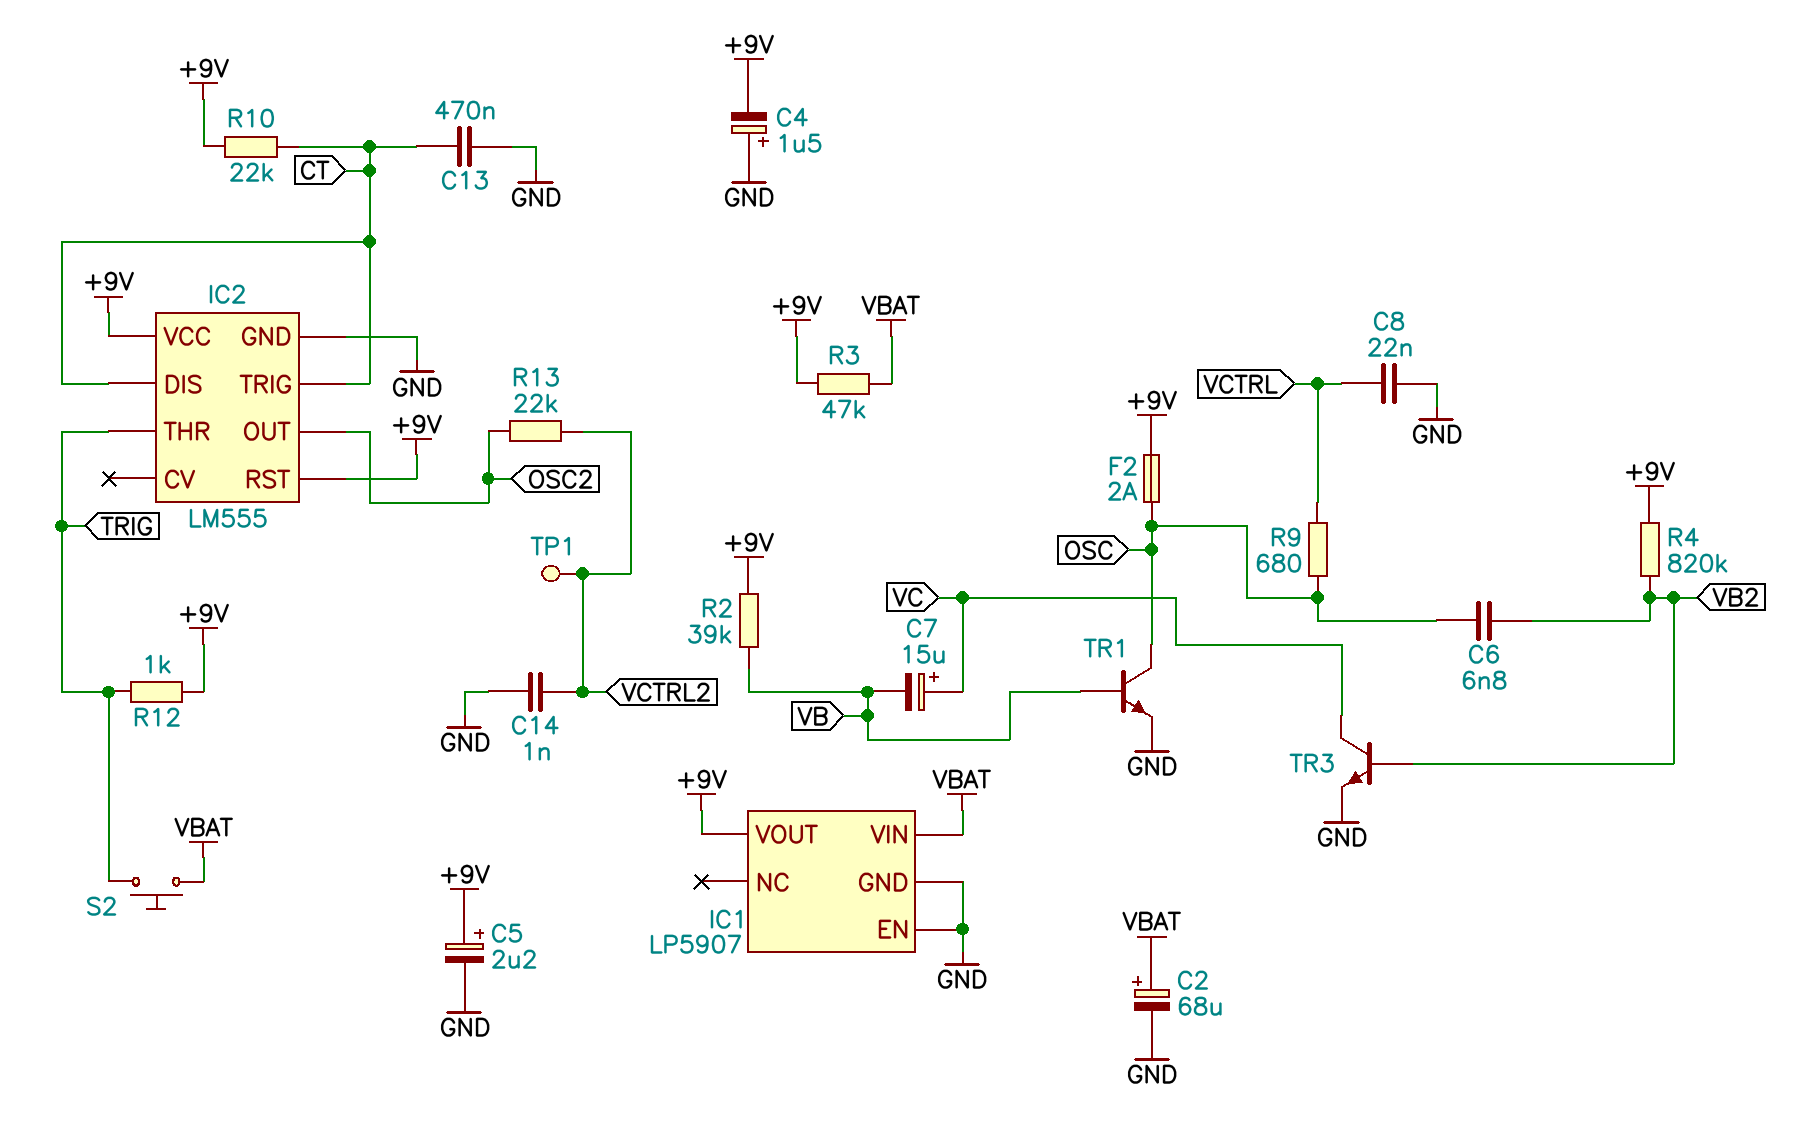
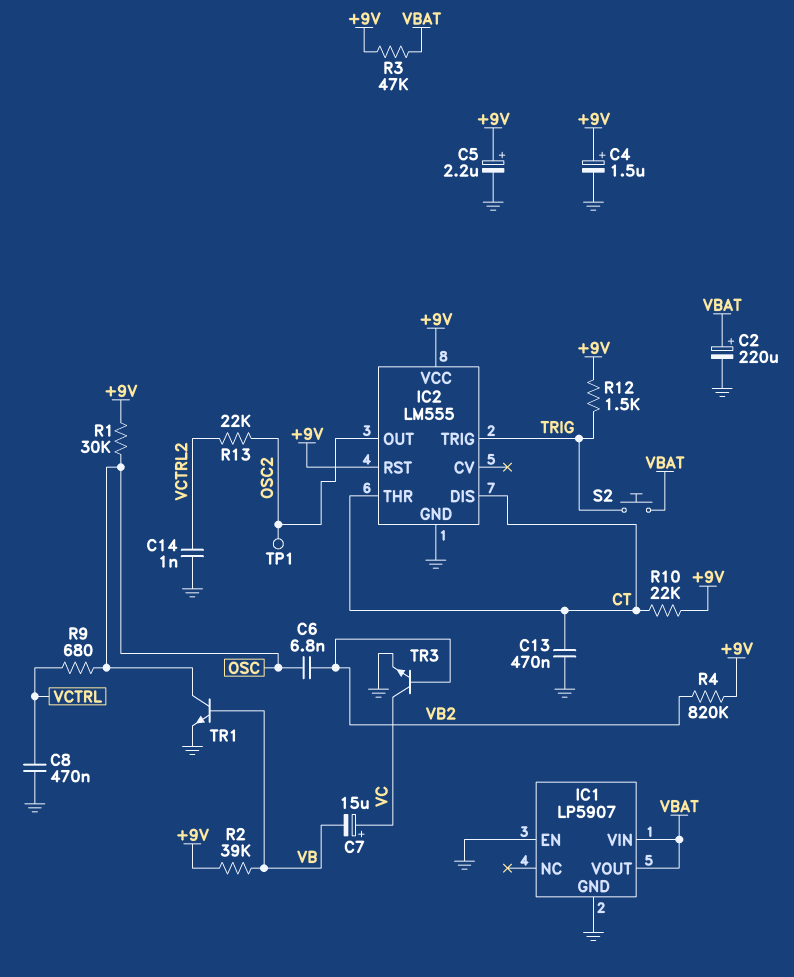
C2: 68uF (plus VBAT, minus GND) -> 220uF (plus VBAT, minus GND)
C4: 1.5uF (plus GND, minus +9V) -> 1.5uF (plus +9V, minus GND)
C8: 22nF (GND, VCTRL) -> 470nF (GND, VCTRL)
F2: 2A (+9V, OSC) -> none
IC1 pin VOUT: +9V -> VBAT
IC2 pin THR: TRIG -> CT
IC2 pin TRIG: CT -> TRIG
R1: none -> 30k (+9V, OSC)
R12: 1k (+9V, TRIG) -> 1.5k (+9V, TRIG)
TP1: test point (VCTRL2) -> test point (OSC2)

